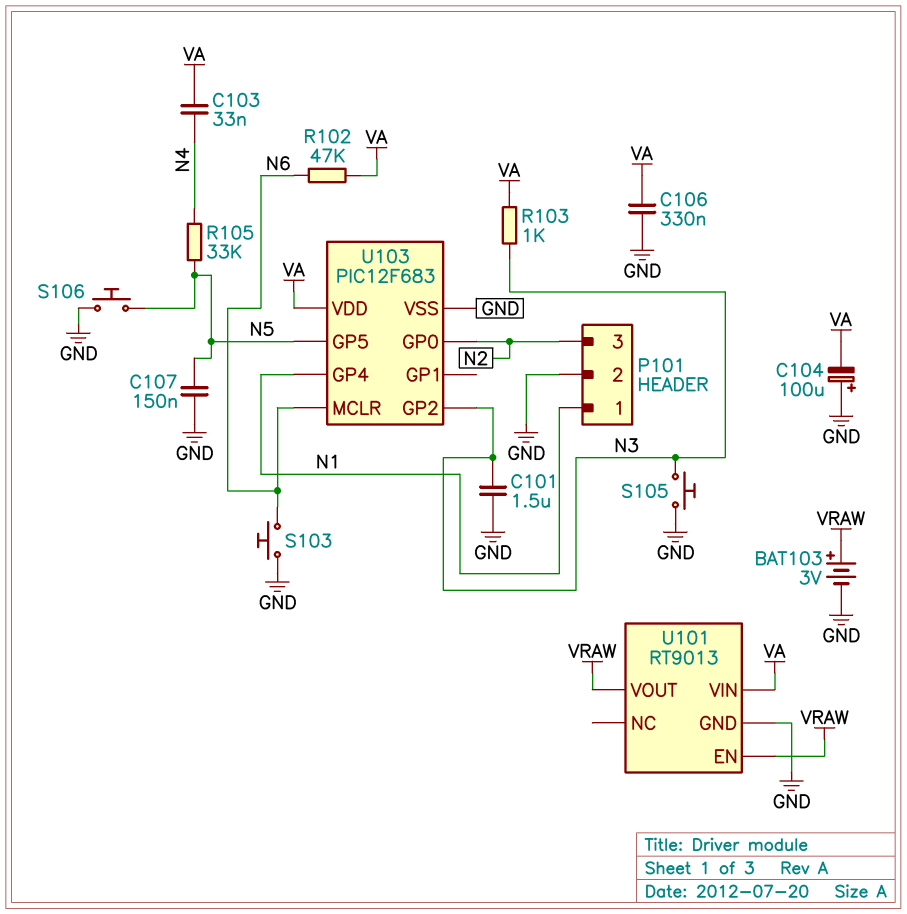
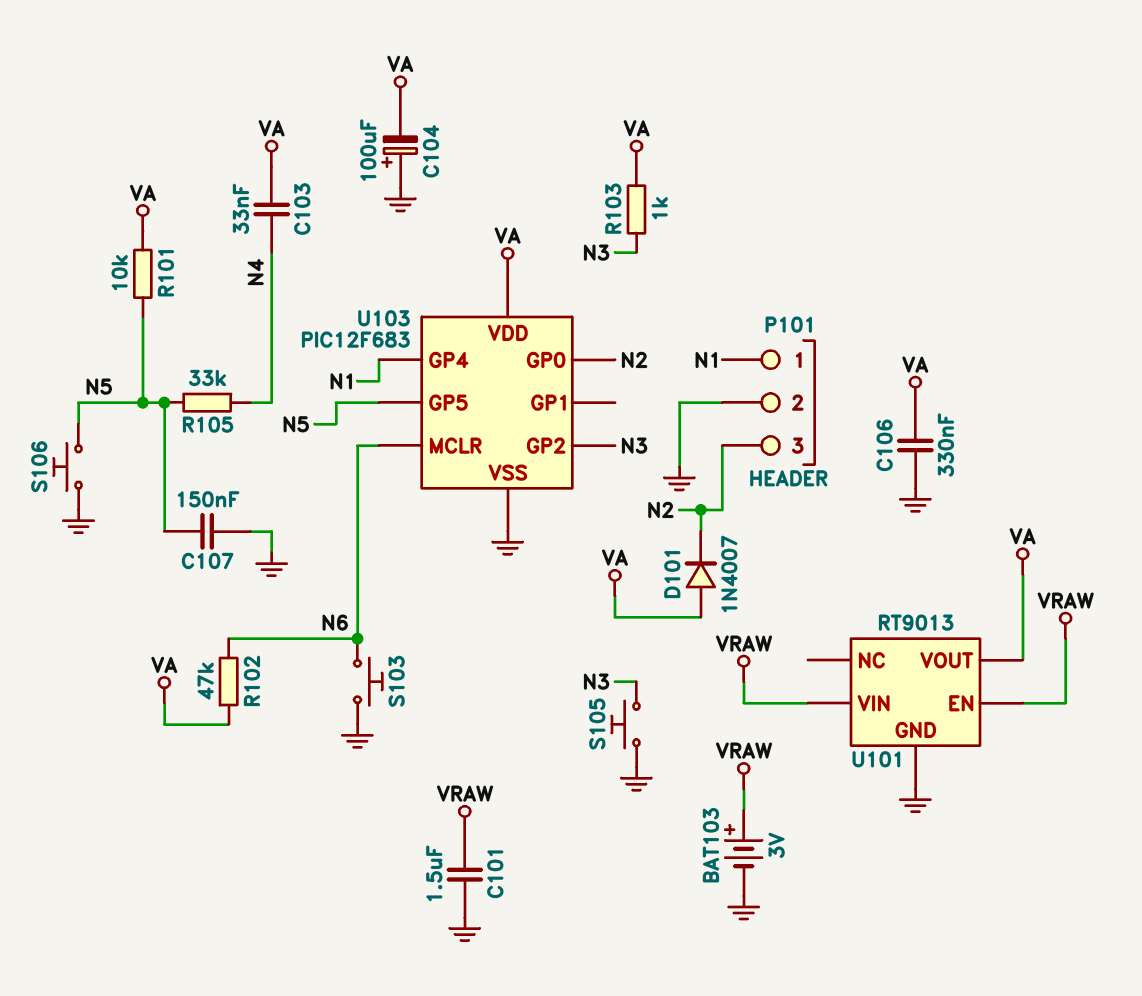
C101: 1.5uF (GND, N3) -> 1.5uF (GND, VRAW)
D101: none -> diode 1N4007 (A VA, K N2)
R101: none -> 10k (N5, VA)
U101 pin VIN: VA -> VRAW
U101 pin VOUT: VRAW -> VA

